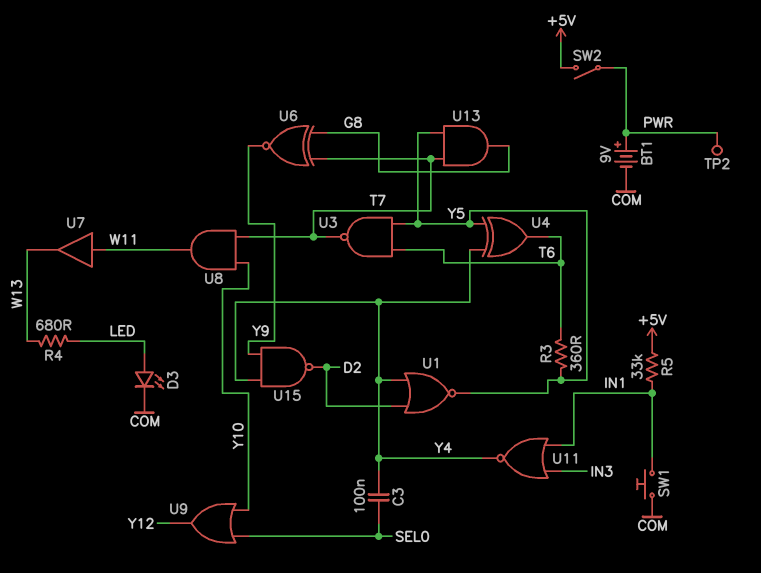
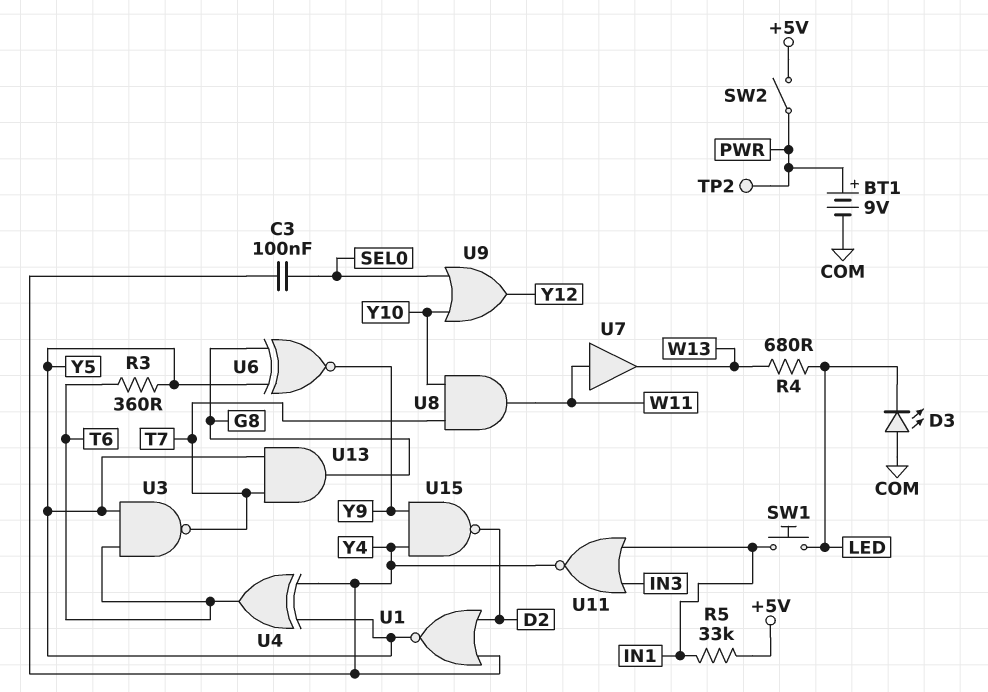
D3: LED (A LED, K COM) -> LED (A COM, K LED)
SW1: button (COM, IN1) -> button (IN1, LED)
U6: XNOR (in G8, in T7, out Y9) -> XNOR (in G8, in Y5, out Y9)

